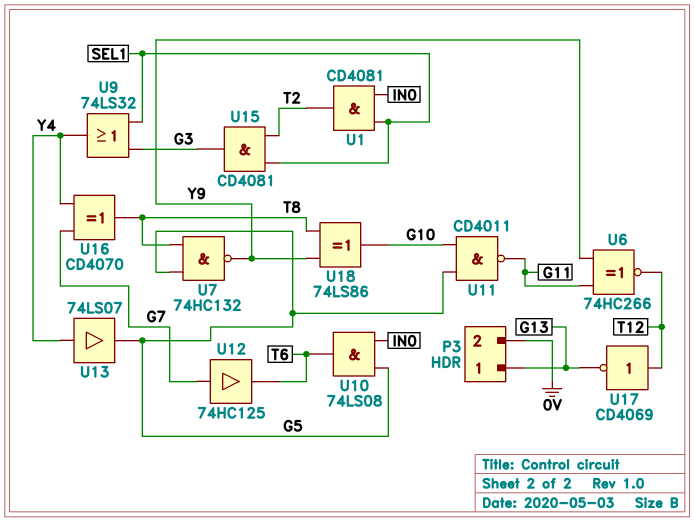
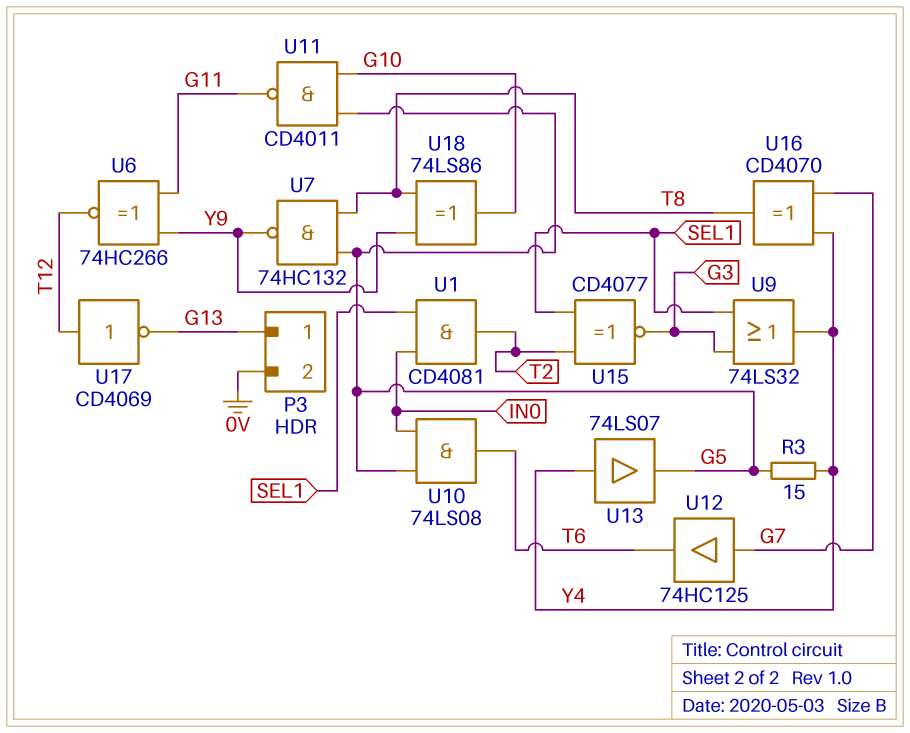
R3: none -> 15 (G5, Y4)
U15: AND CD4081 (in SEL1, in T2, out G3) -> XNOR CD4077 (in SEL1, in T2, out G3)

